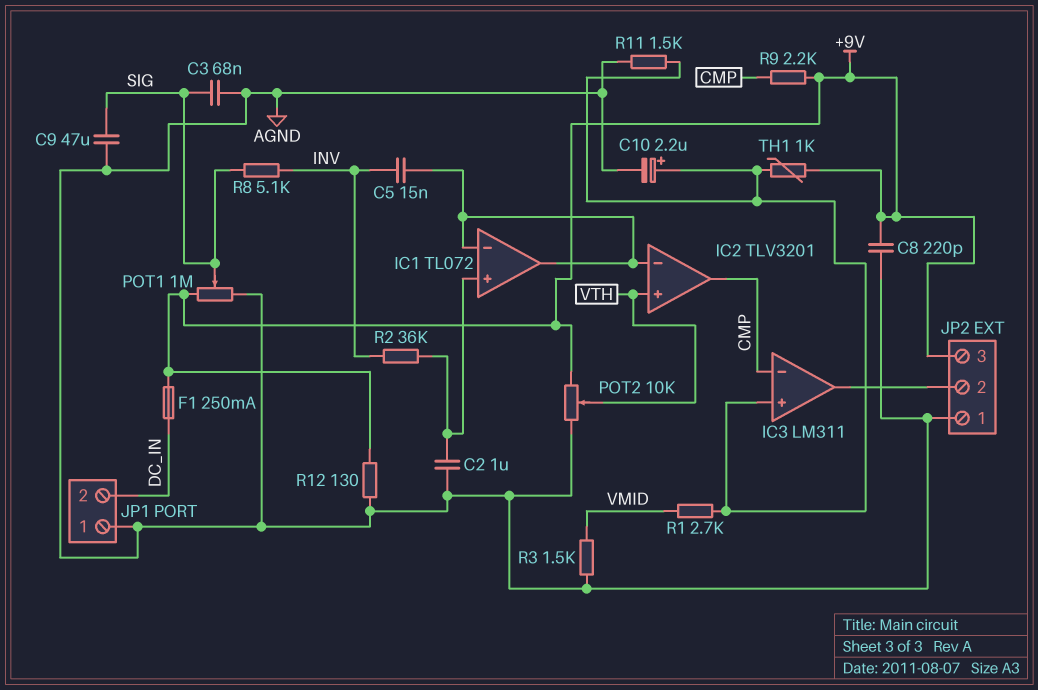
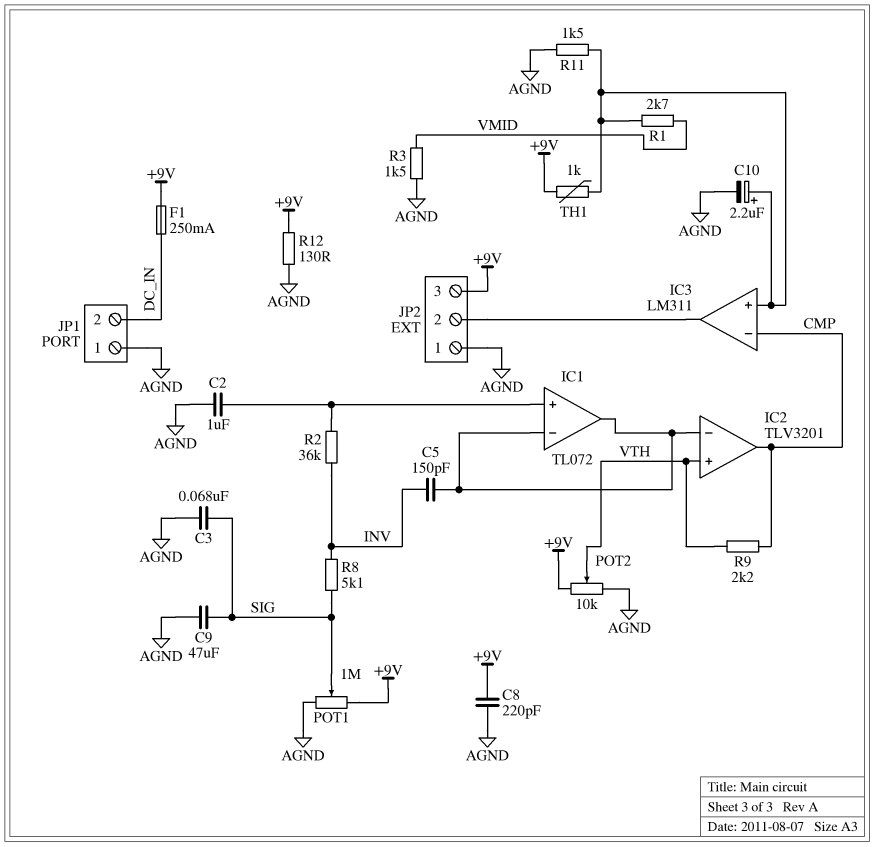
C5: 15nF (IC1/in-, INV) -> 150pF (IC1/in-, INV)
R9: 2.2k (+9V, CMP) -> 2.2k (CMP, VTH)

